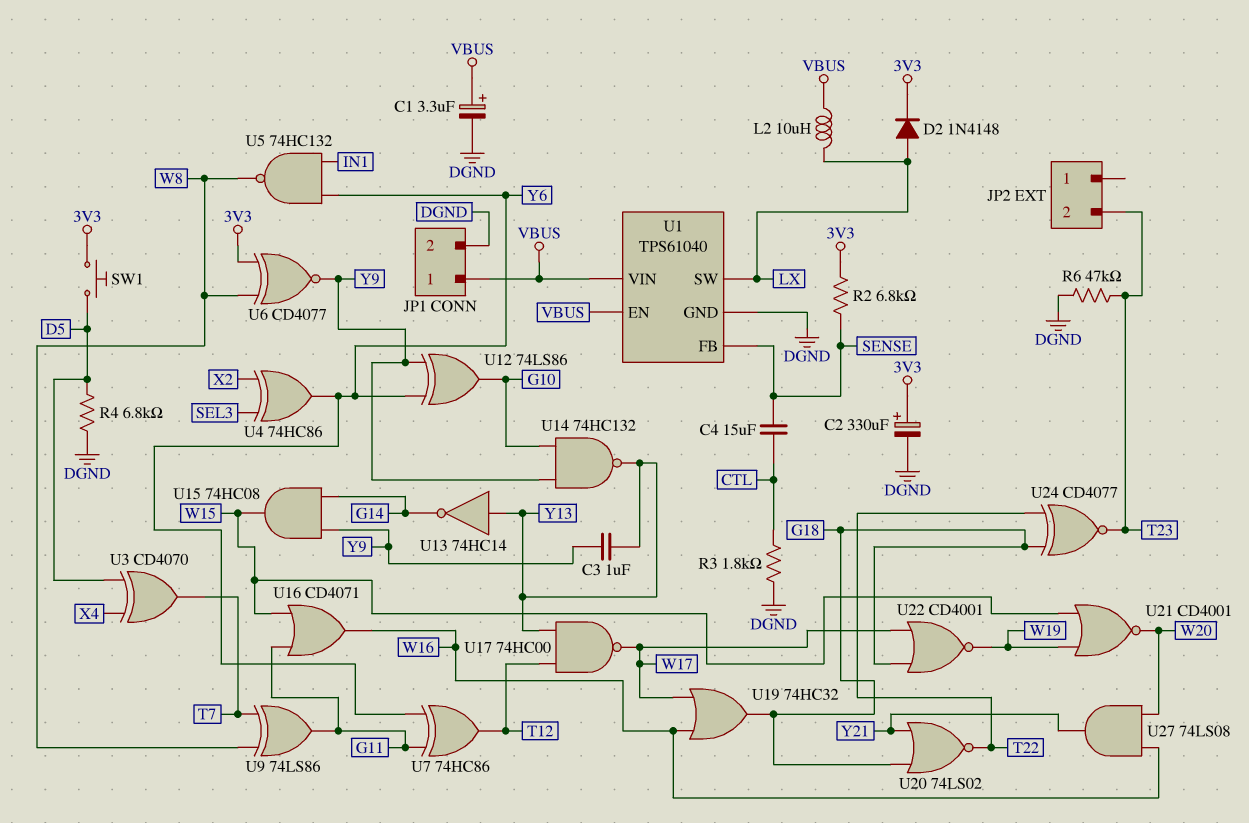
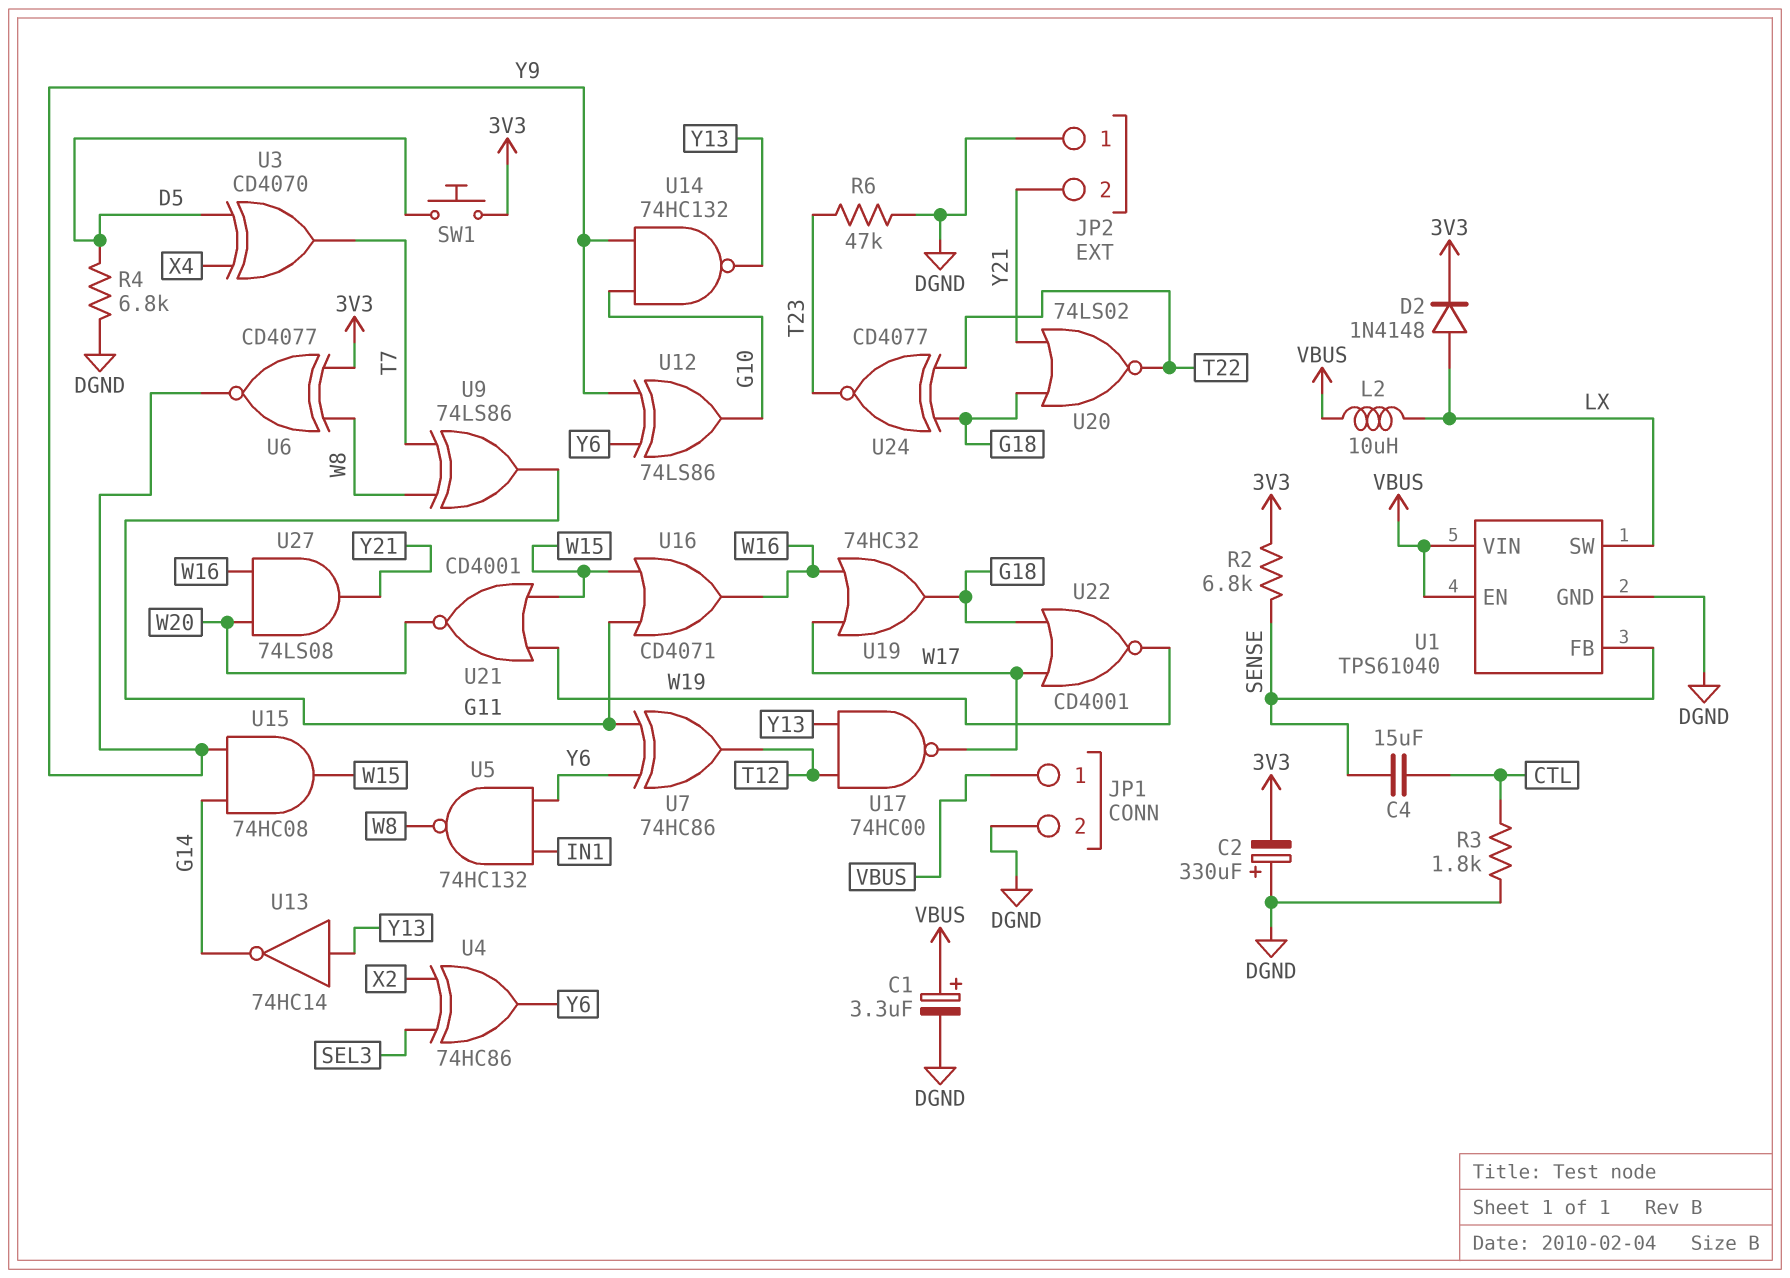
C2: 330uF (plus 3V3, minus DGND) -> 330uF (plus DGND, minus 3V3)
C3: 1uF (Y9, Y13) -> none
JP2 pin 1: none -> DGND
JP2 pin 2: T23 -> Y21

